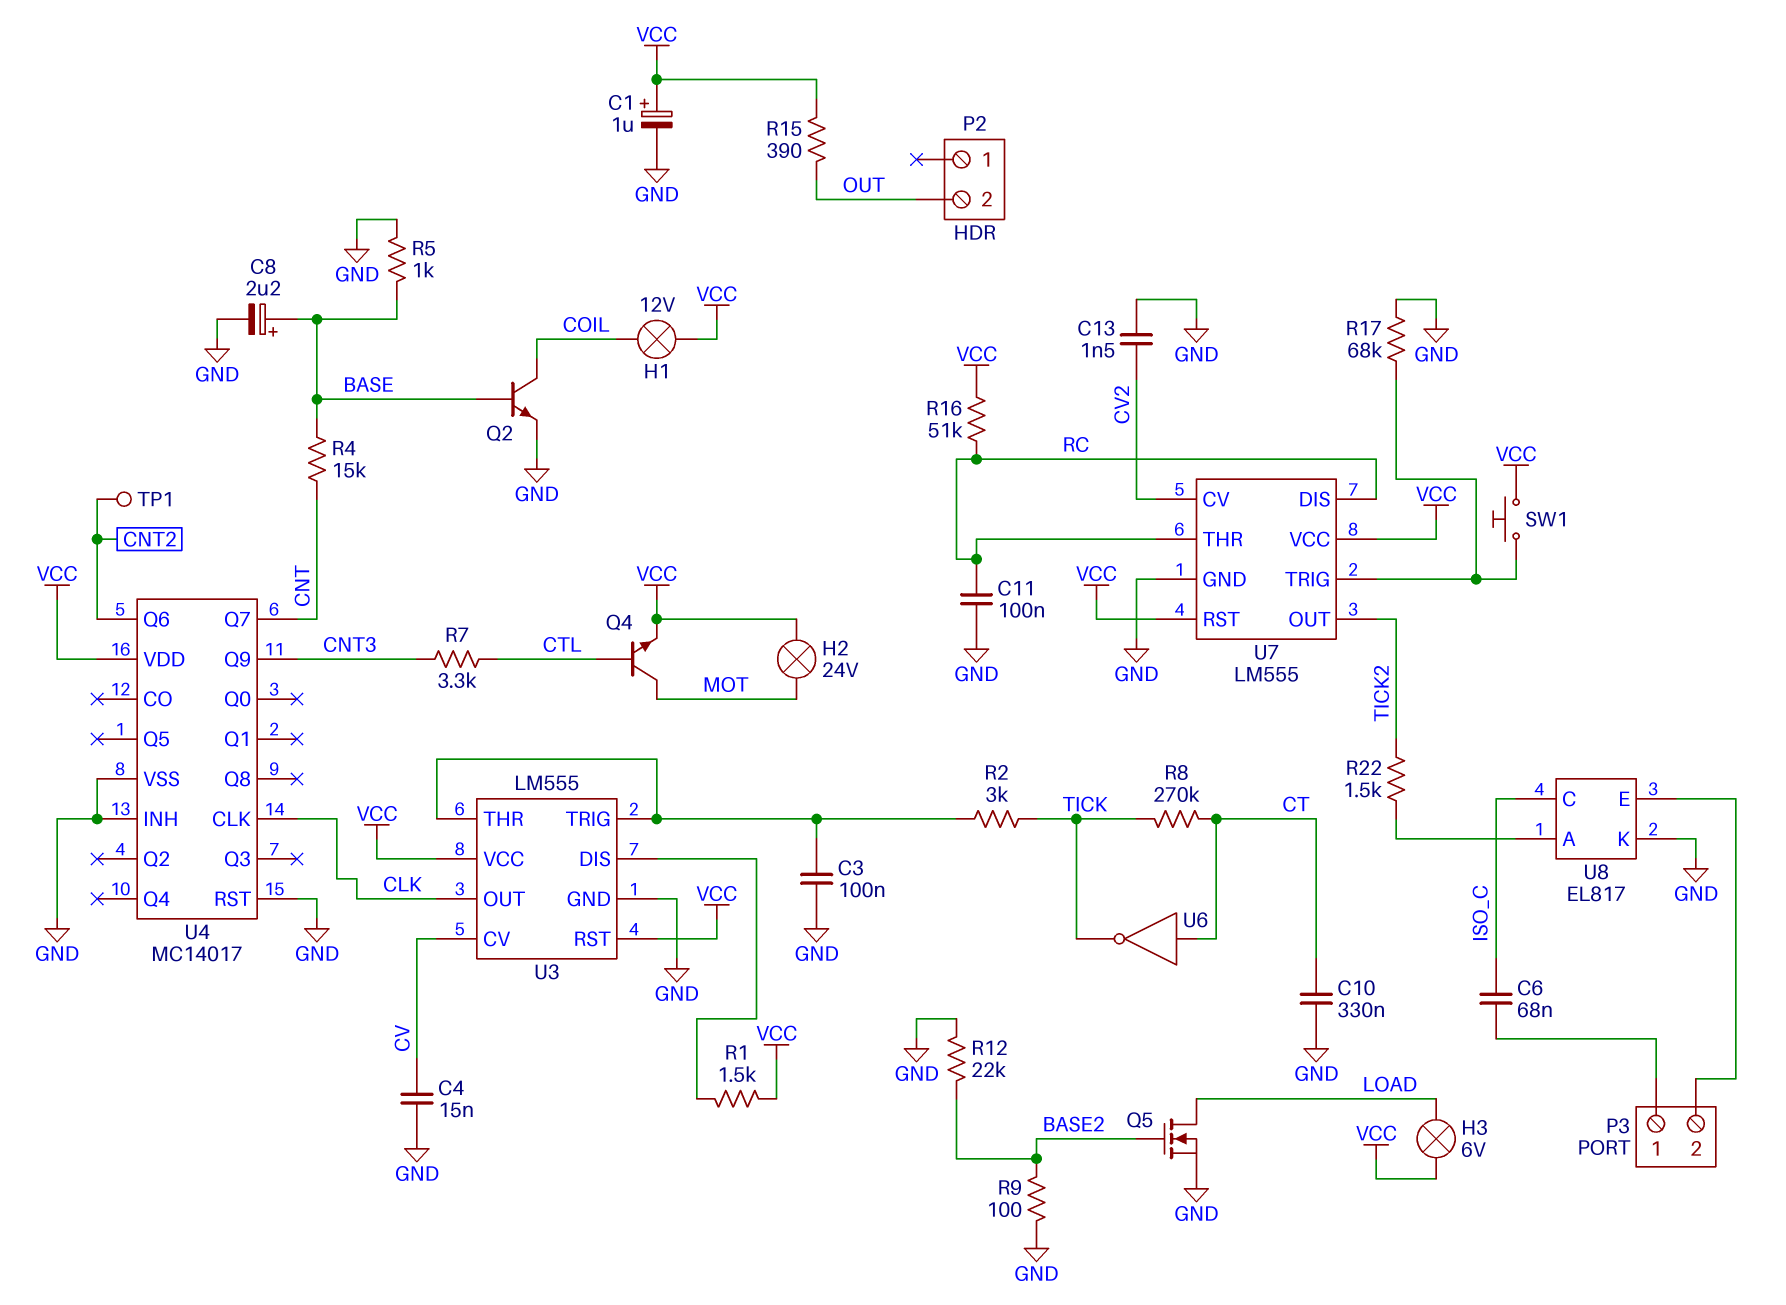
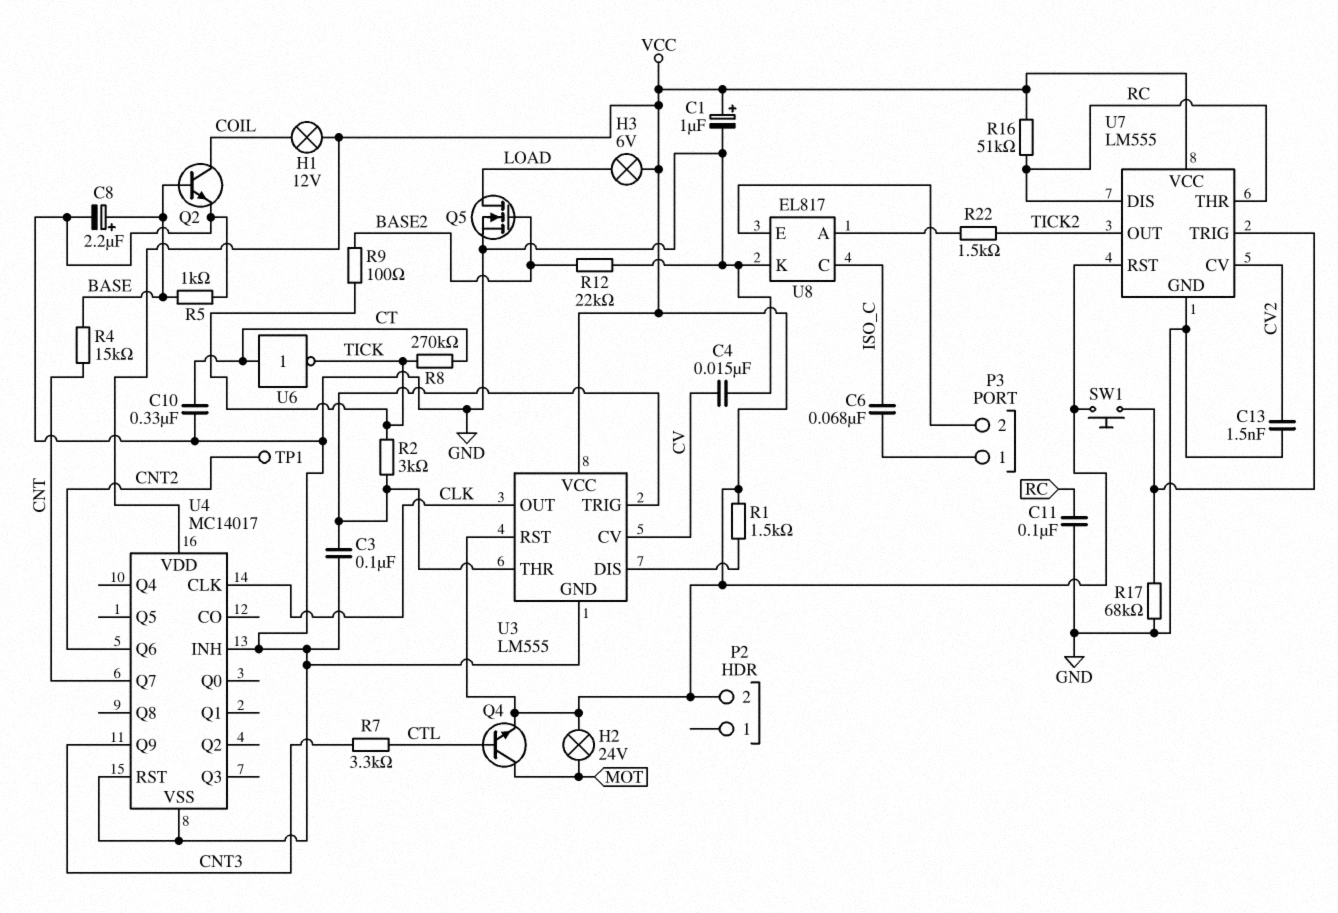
P2 pin 2: OUT -> VCC
R9: 100 (BASE2, GND) -> 100 (BASE2, TICK)
R15: 390 (OUT, VCC) -> none

